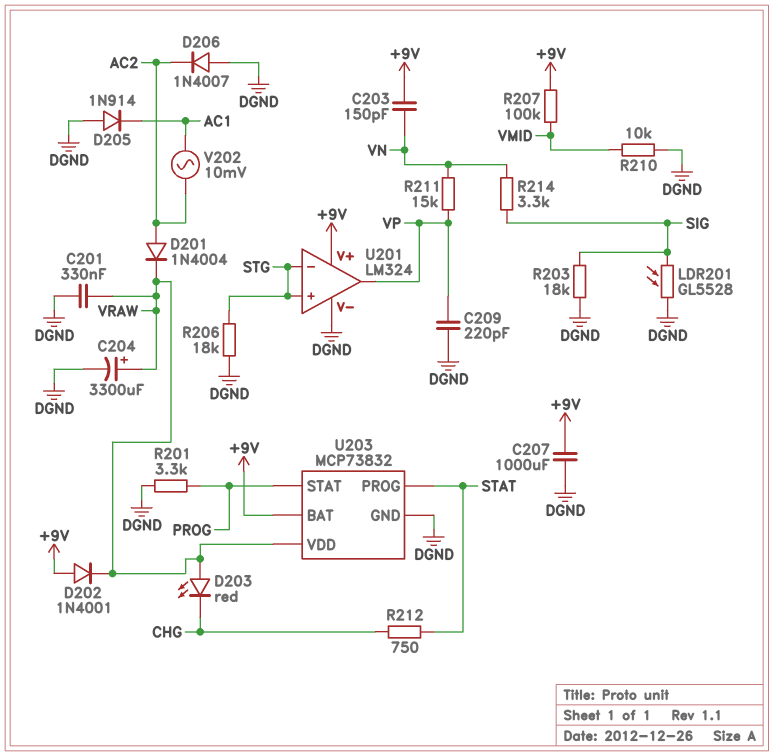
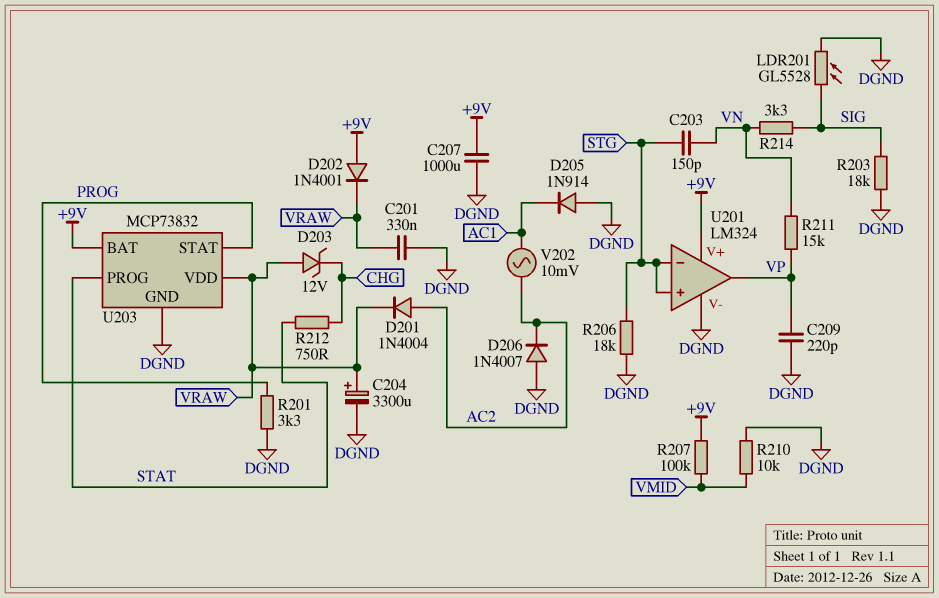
C203: 150pF (+9V, VN) -> 150pF (STG, VN)
D203: LED red (A VRAW, K CHG) -> zener 12V (A VRAW, K CHG)

